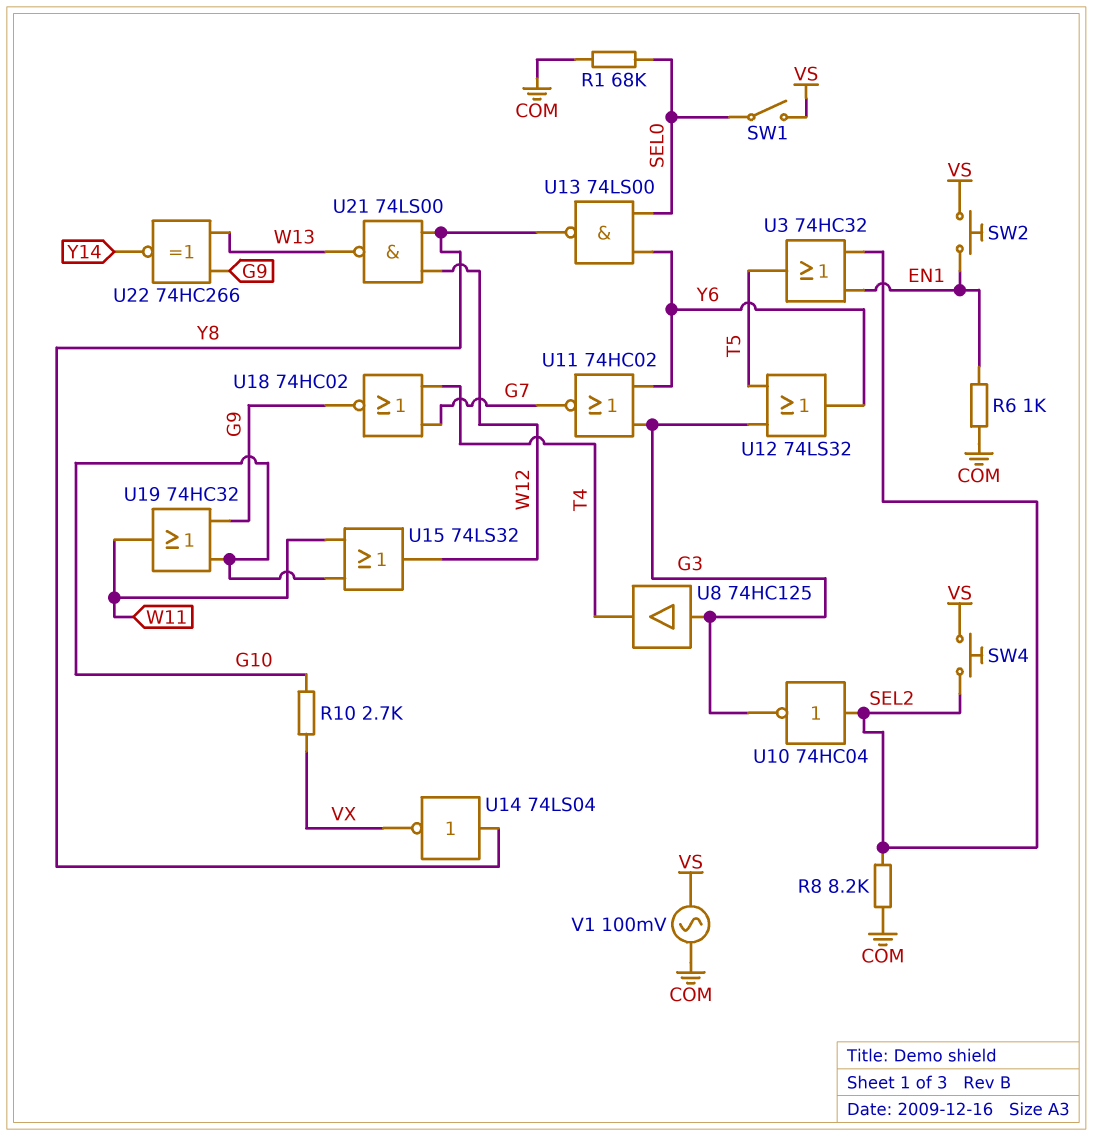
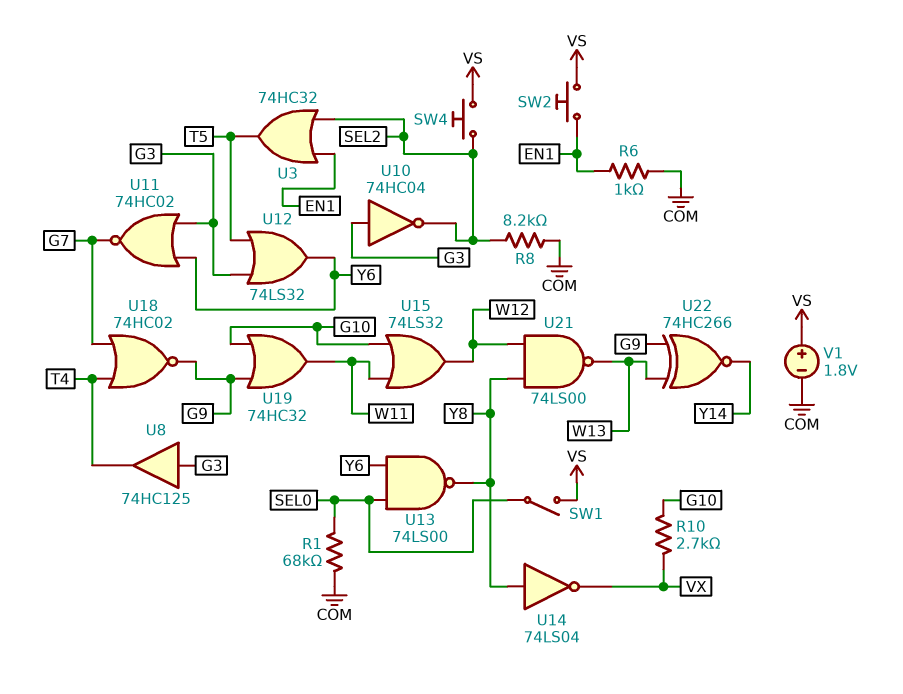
U10: NOT 74HC04 (in SEL2, out G3) -> NOT 74HC04 (in G3, out SEL2)
V1: AC 100mV (COM, VS) -> 1.8V (plus VS, minus COM)

